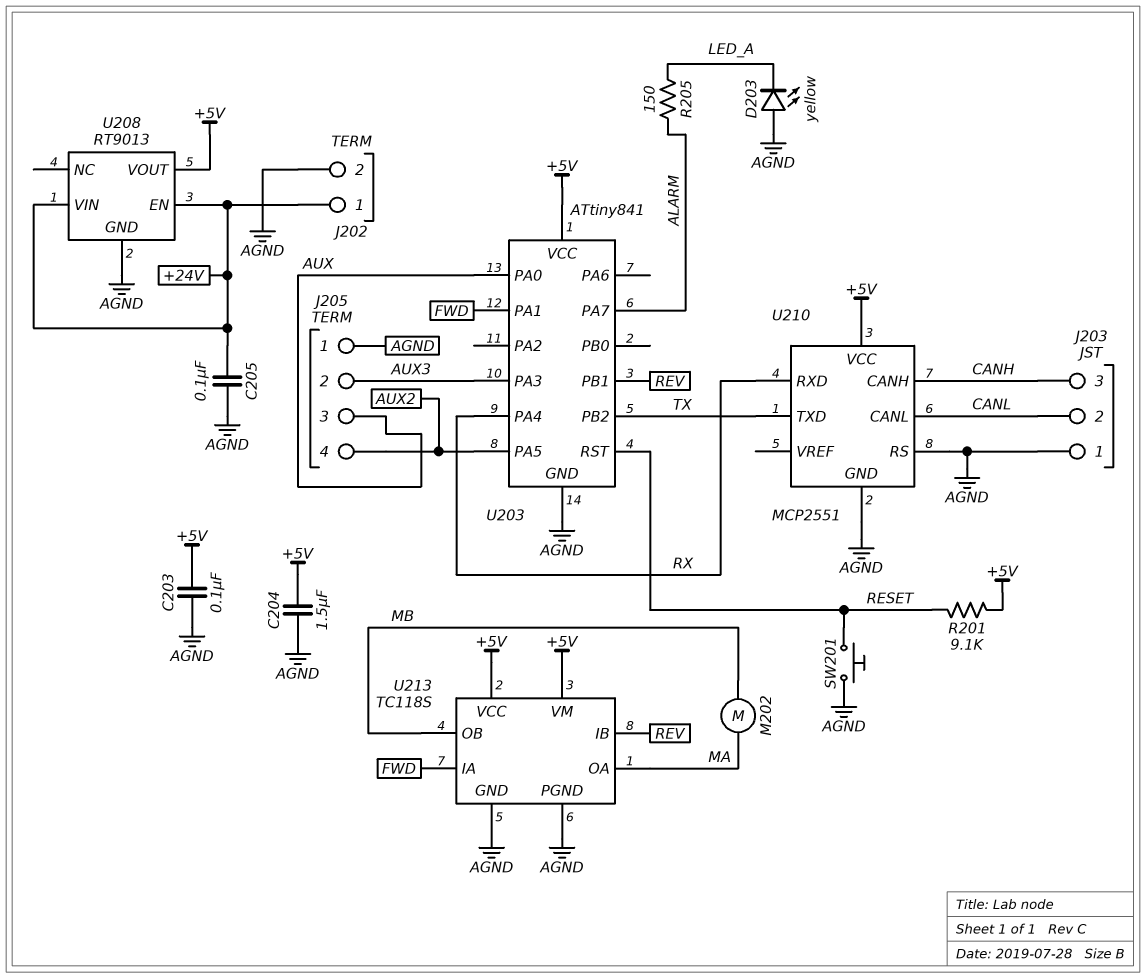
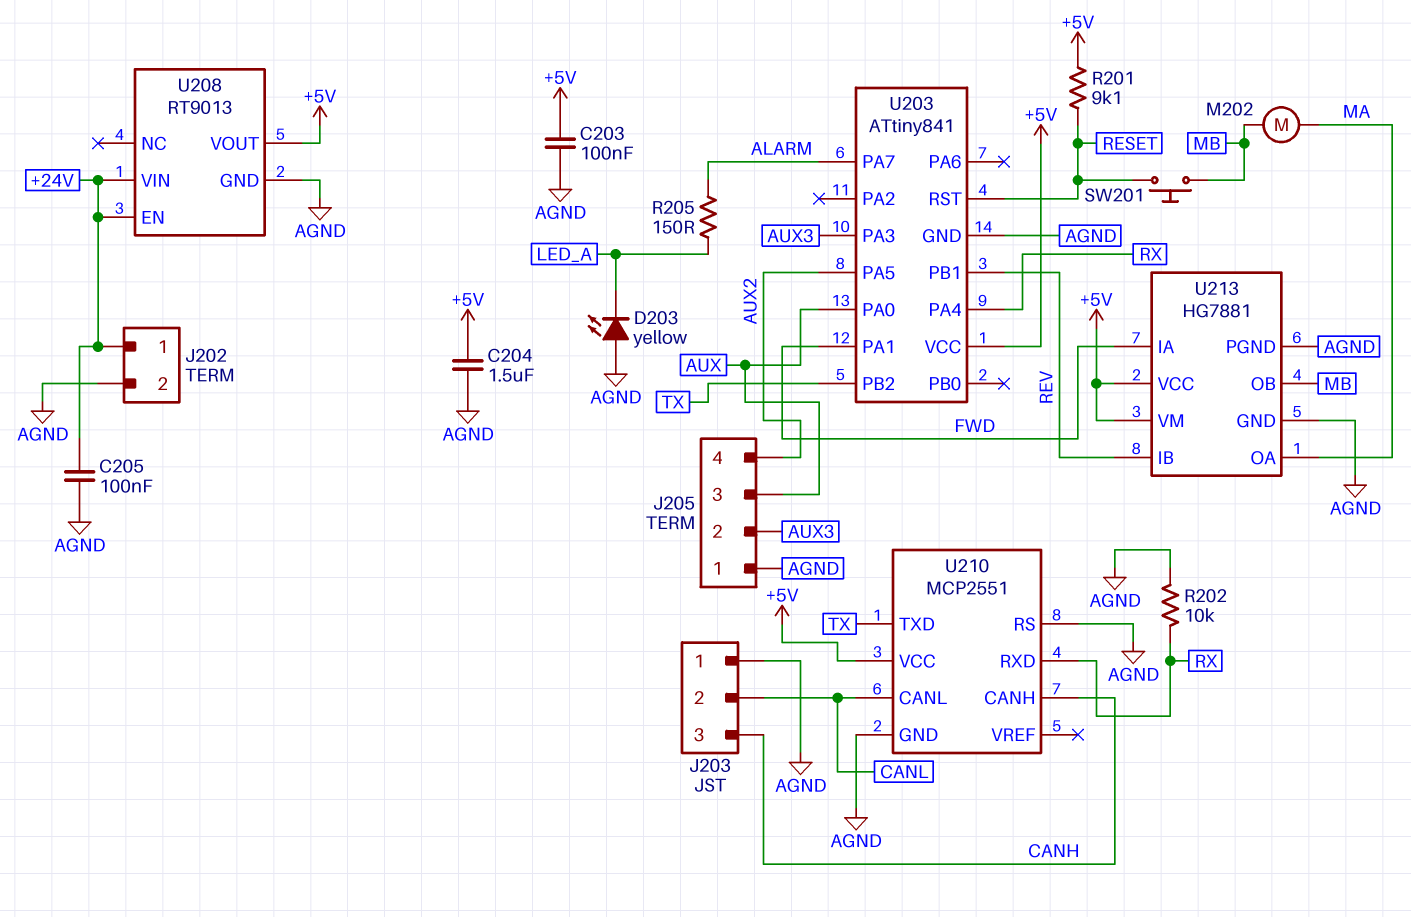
R202: none -> 10k (AGND, RX)
SW201: button (AGND, RESET) -> button (MB, RESET)
U213: TC118S -> HG7881

